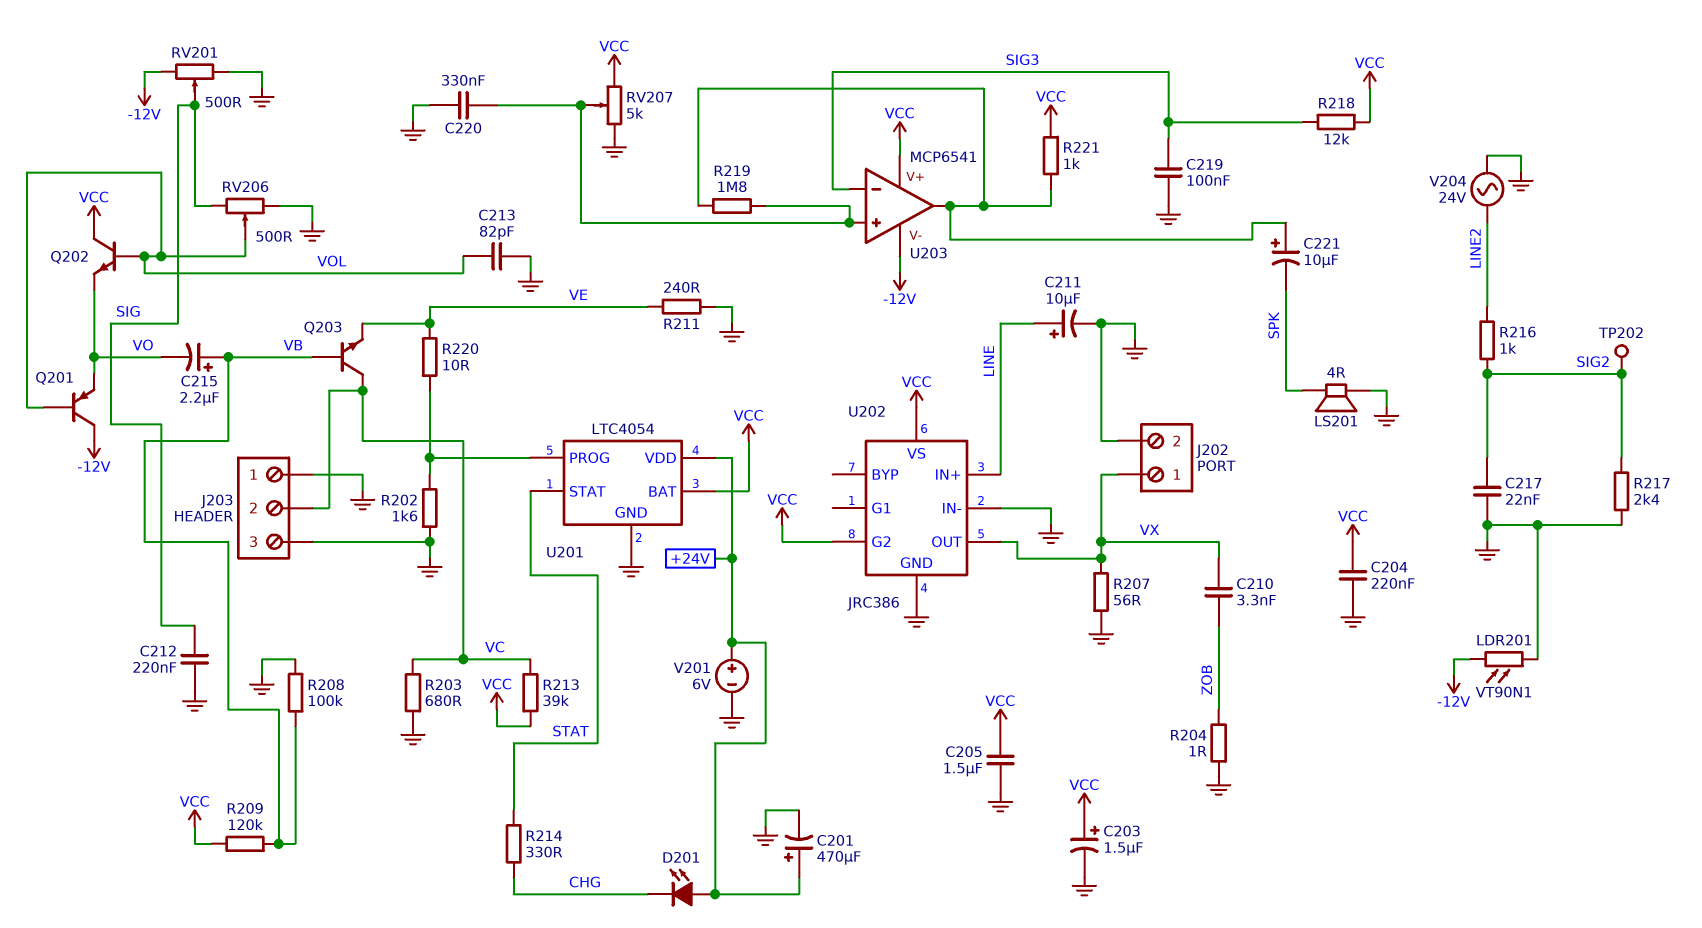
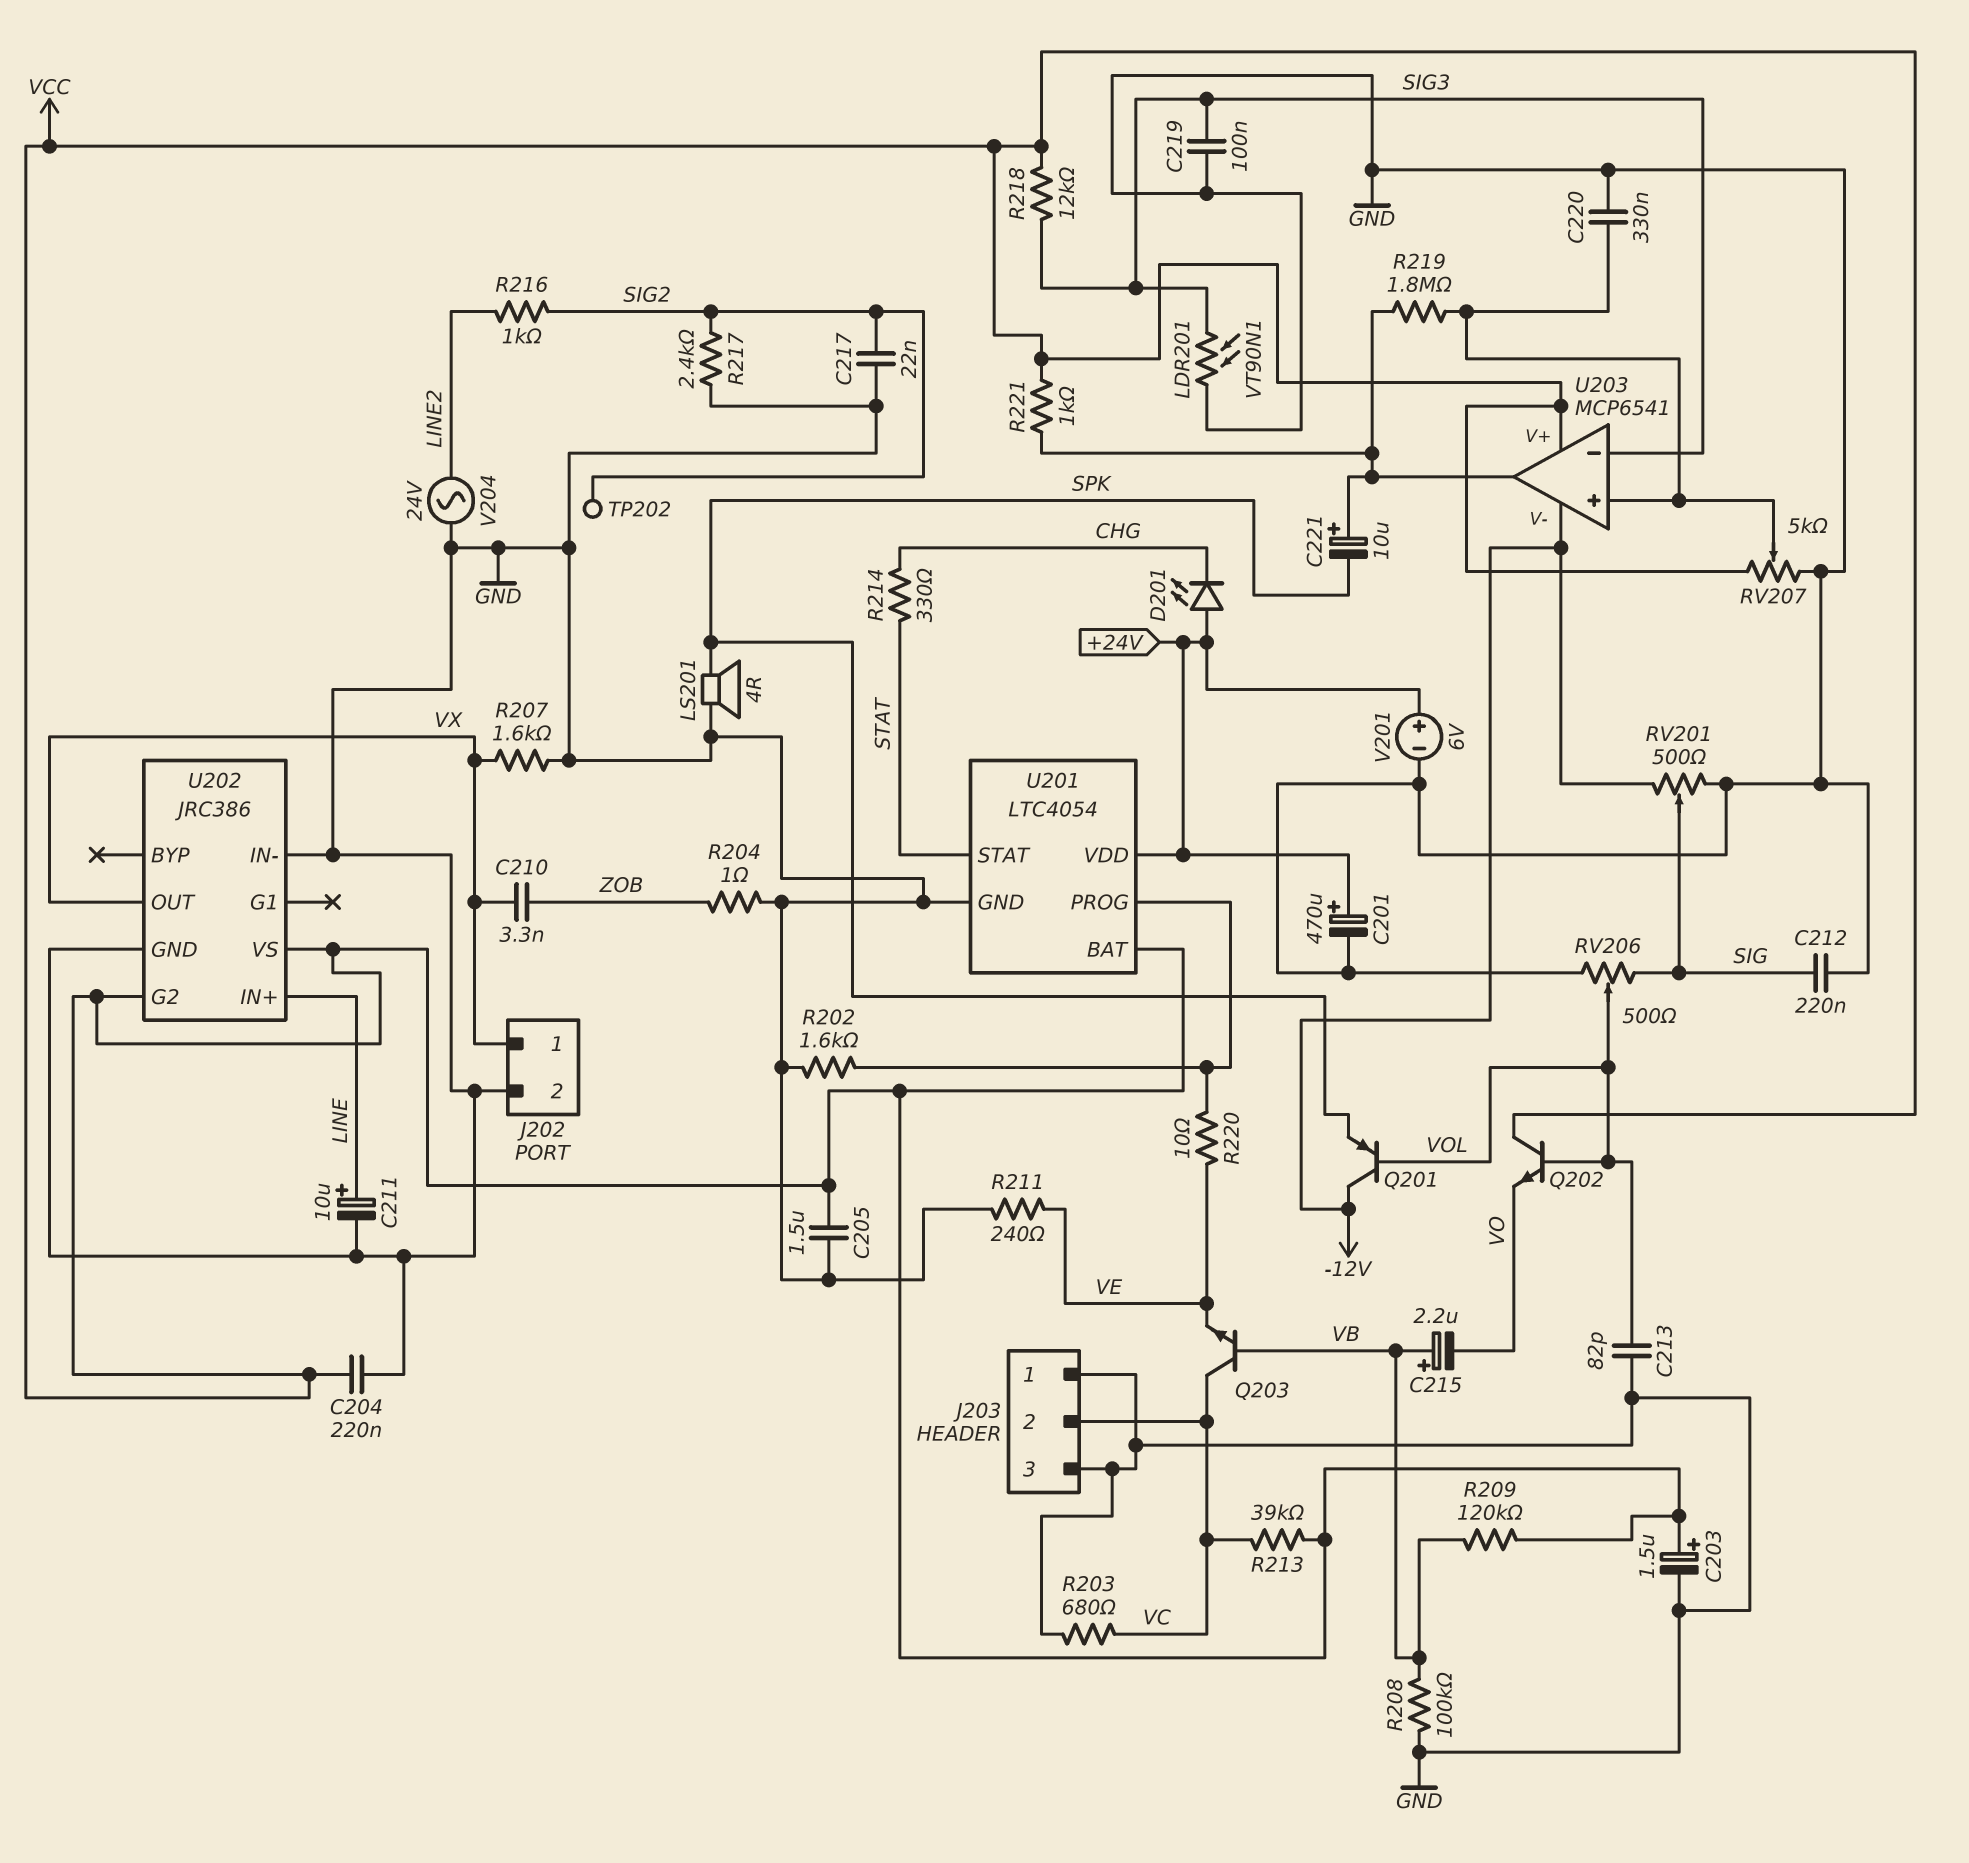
LDR201: VT90N1 (-12V, GND) -> VT90N1 (GND, SIG3)
Q201: PNP (B VOL, C -12V, E VO) -> PNP (B VOL, C -12V, E SPK)
R207: 56 (GND, VX) -> 1.6k (GND, VX)

